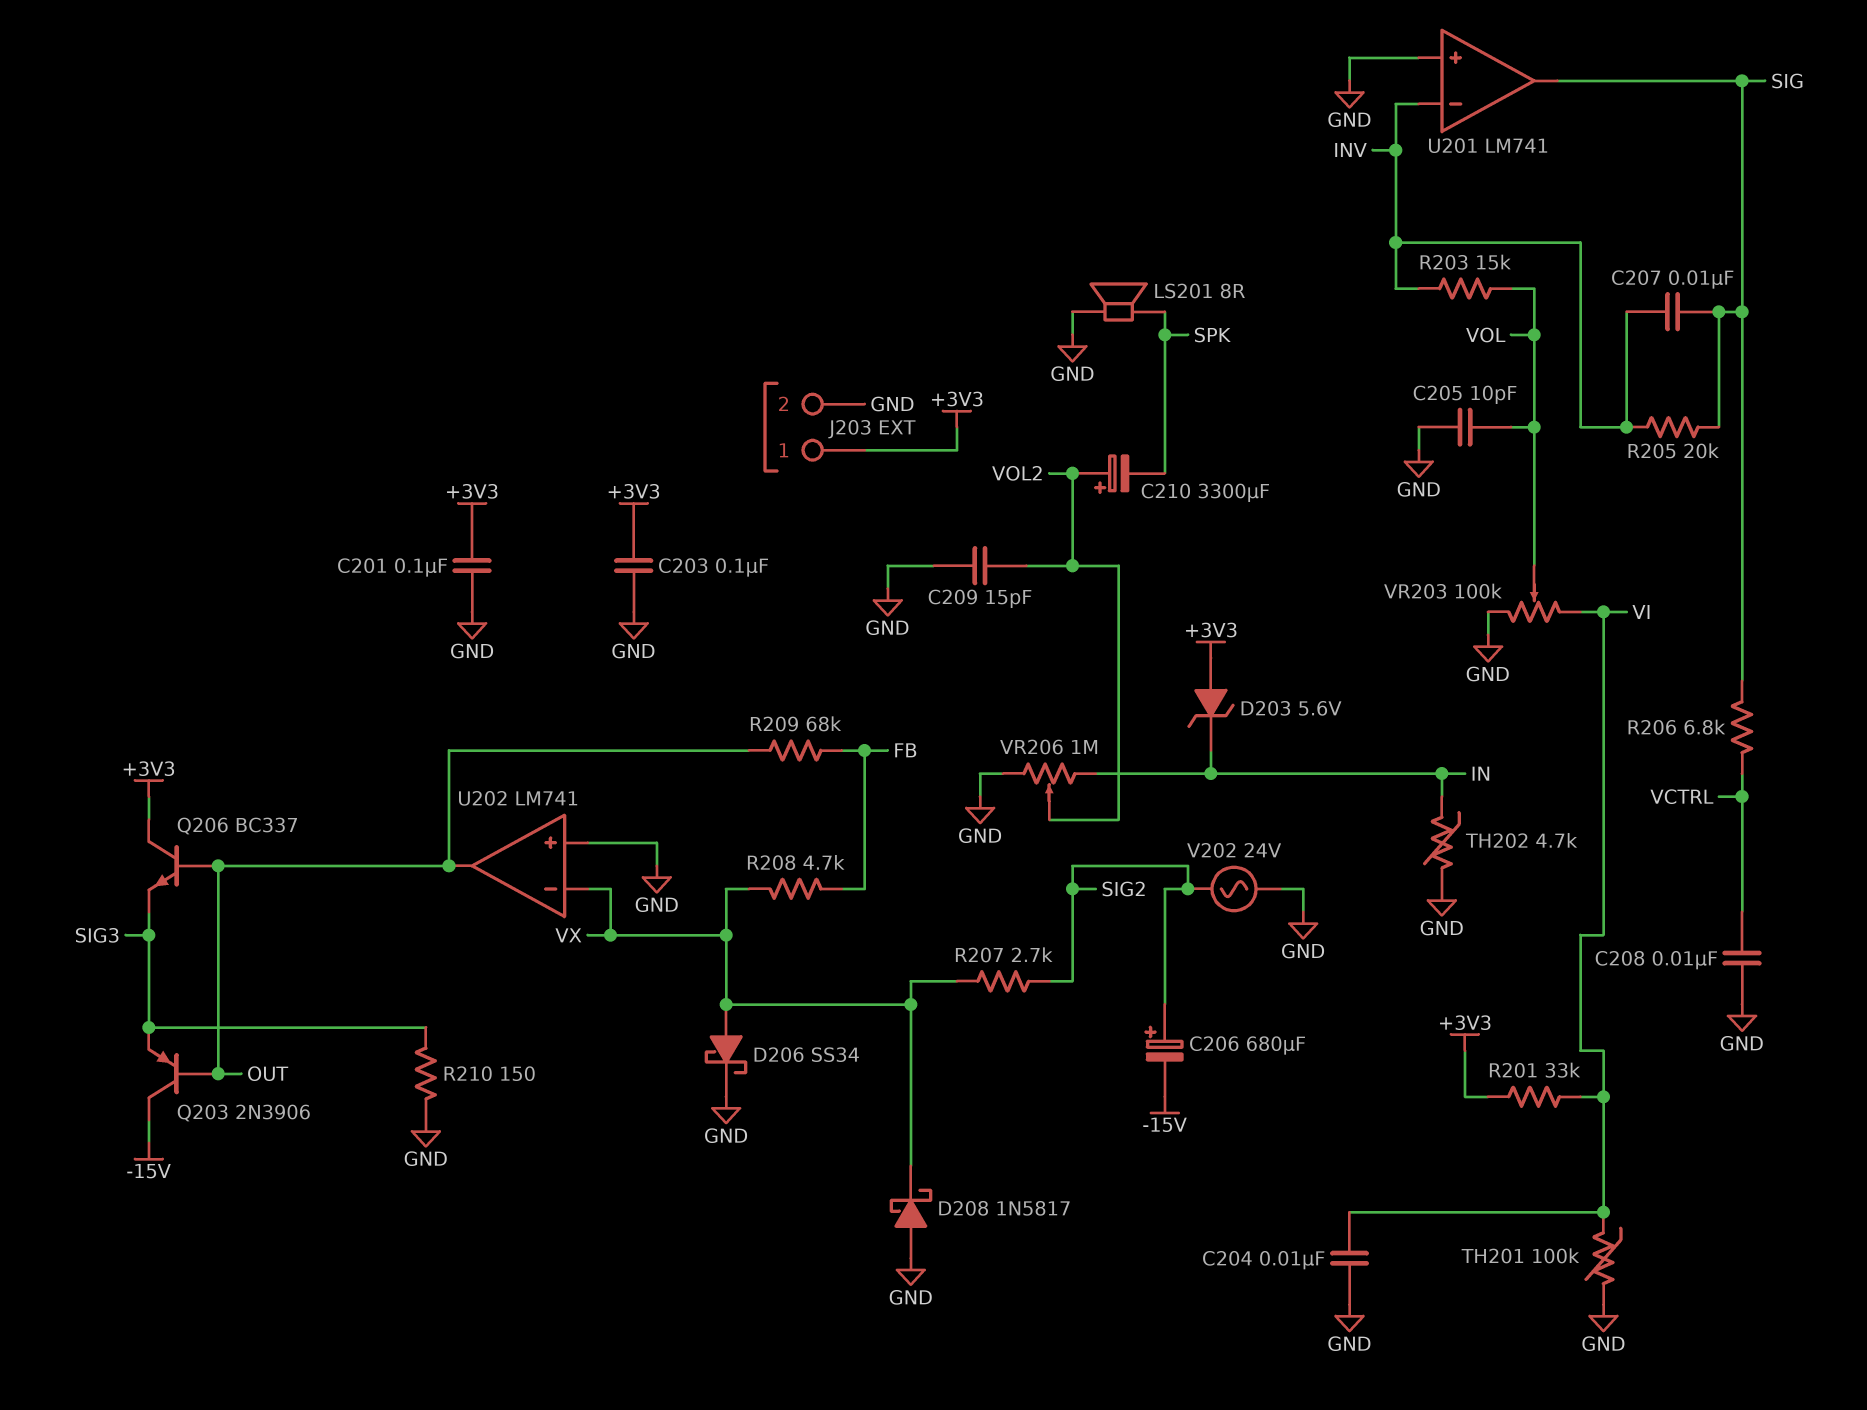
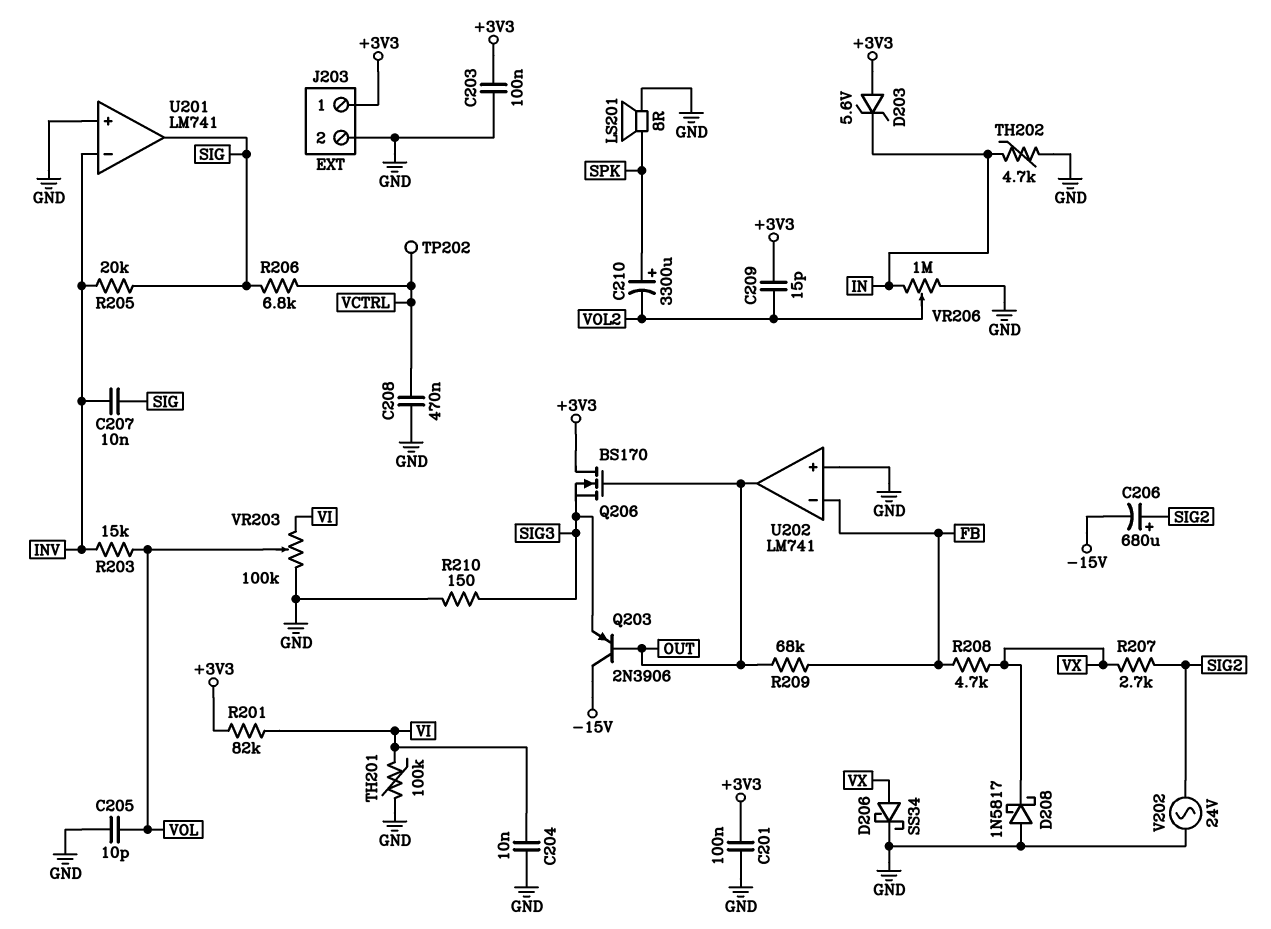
C208: 10nF (GND, VCTRL) -> 470nF (GND, VCTRL)
C209: 15pF (GND, VOL2) -> 15pF (+3V3, VOL2)
C210: 3300uF (plus VOL2, minus SPK) -> 3300uF (plus SPK, minus VOL2)
Q206: NPN BC337 (B OUT, C +3V3, E SIG3) -> NMOS BS170 (G OUT, D +3V3, S SIG3)
R201: 33k (+3V3, VI) -> 82k (+3V3, VI)
TP202: none -> test point (VCTRL)
U202 pin in-: VX -> FB

